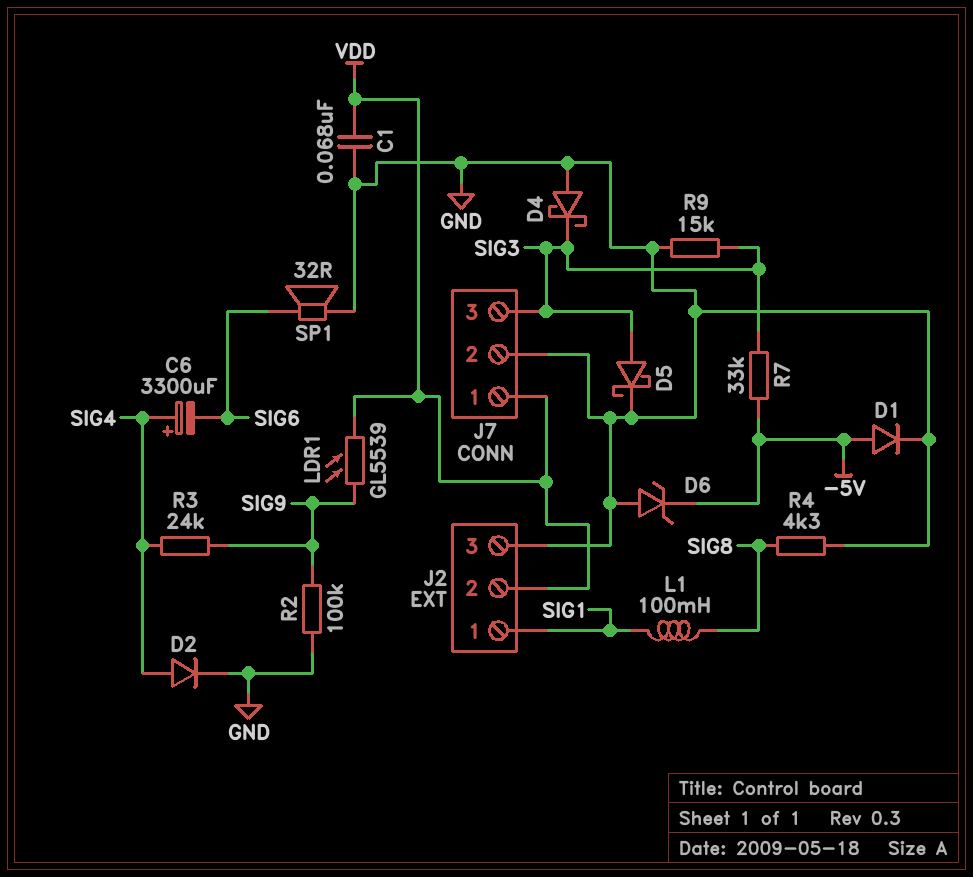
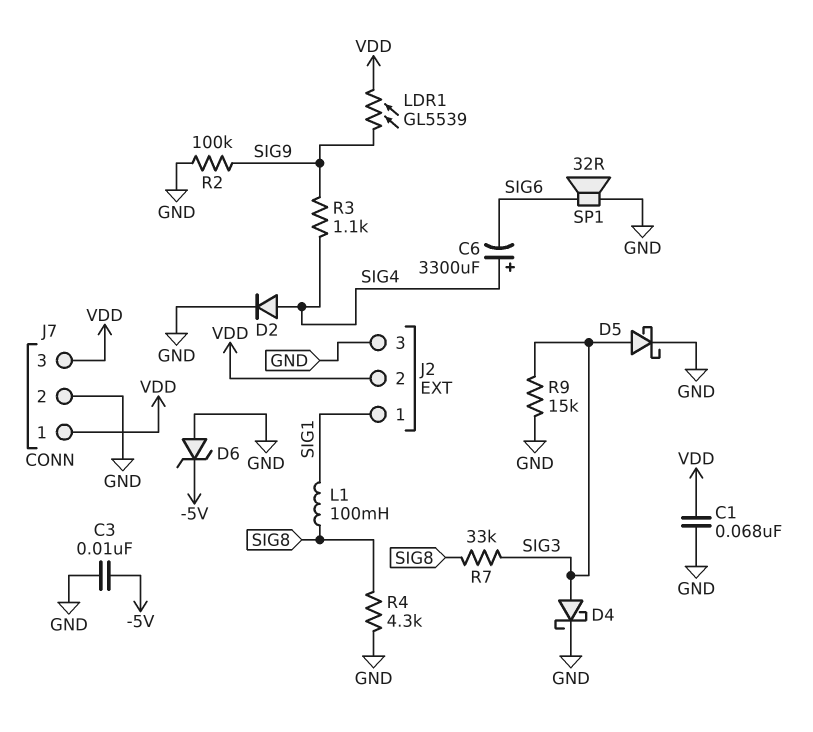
C3: none -> 10nF (-5V, GND)
D1: diode (A -5V, K GND) -> none
D4: schottky (A GND, K SIG3) -> schottky (A SIG3, K GND)
J7 pin 3: SIG3 -> VDD
R3: 24k (SIG4, SIG9) -> 1.1k (SIG4, SIG9)
R7: 33k (-5V, SIG3) -> 33k (SIG3, SIG8)

